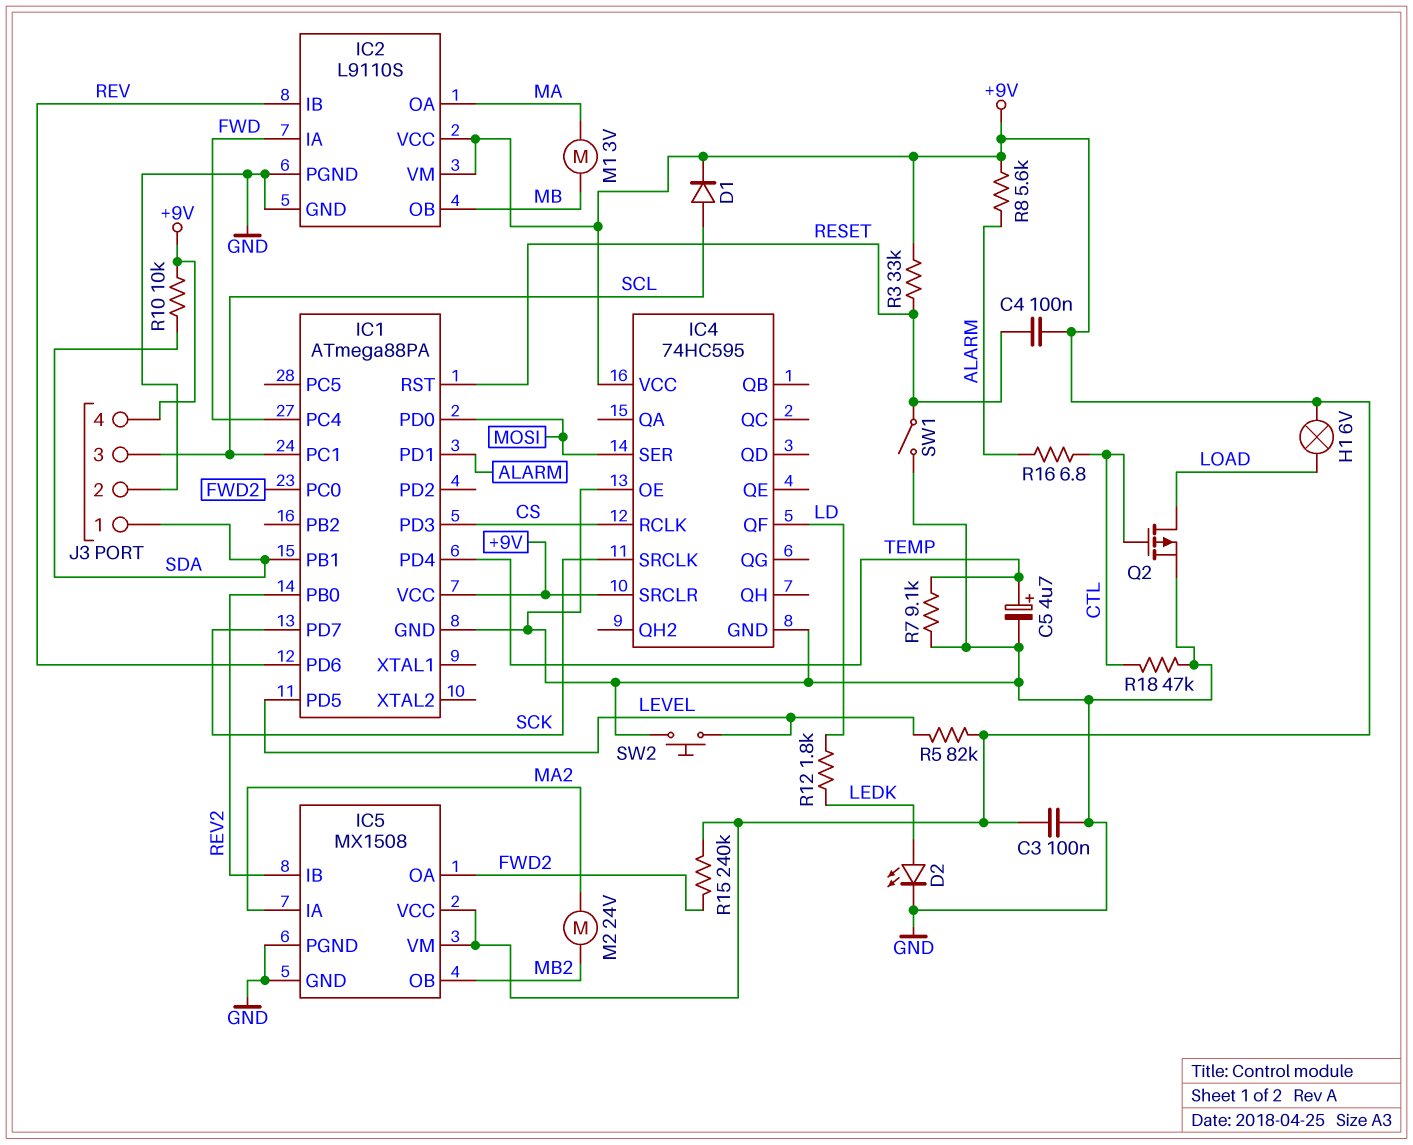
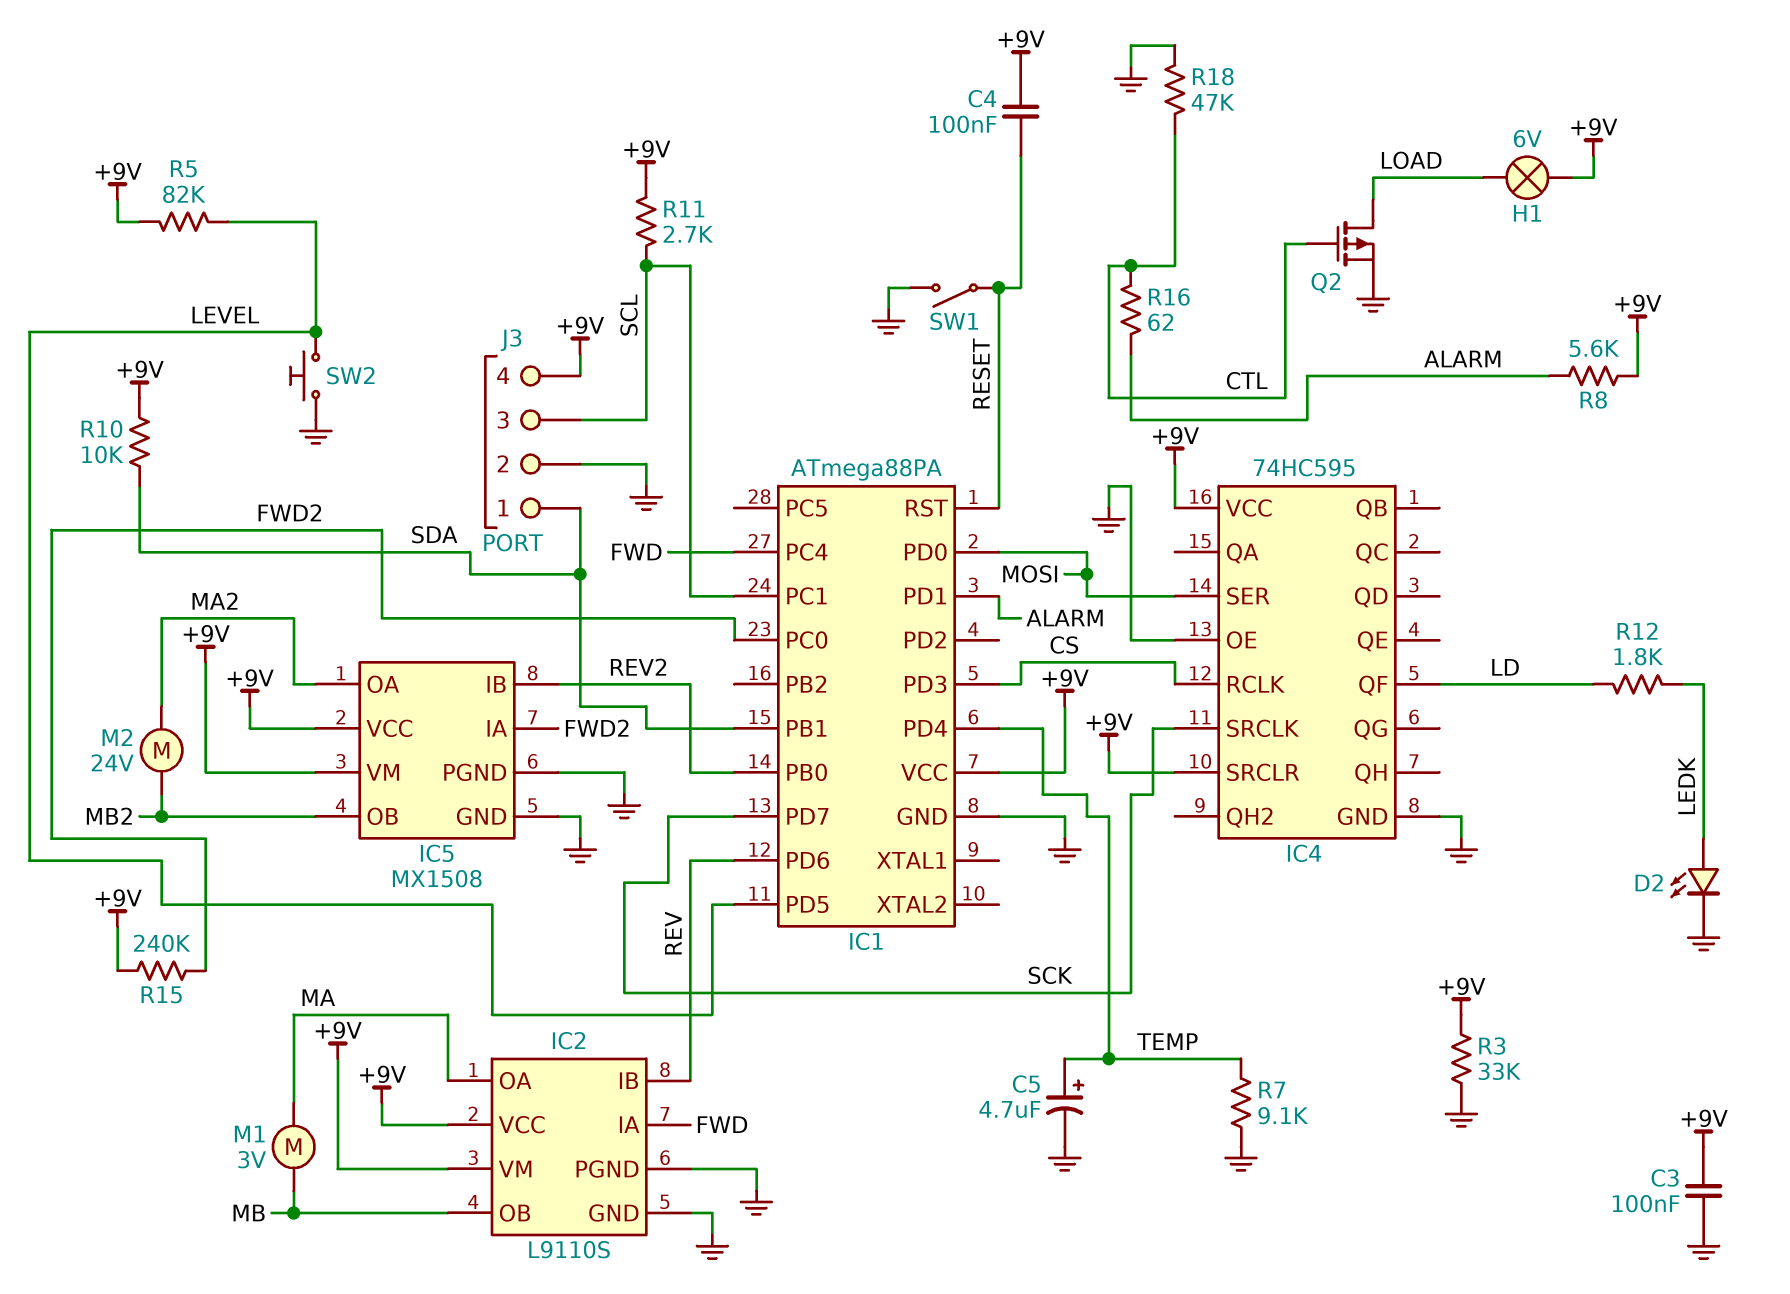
D1: diode (A SCL, K +9V) -> none
IC5 pin IA: MA2 -> FWD2
IC5 pin OA: FWD2 -> MA2
R3: 33k (+9V, RESET) -> 33k (+9V, GND)
R11: none -> 2.7k (+9V, SCL)
R16: 6.8 (ALARM, CTL) -> 62 (ALARM, CTL)

